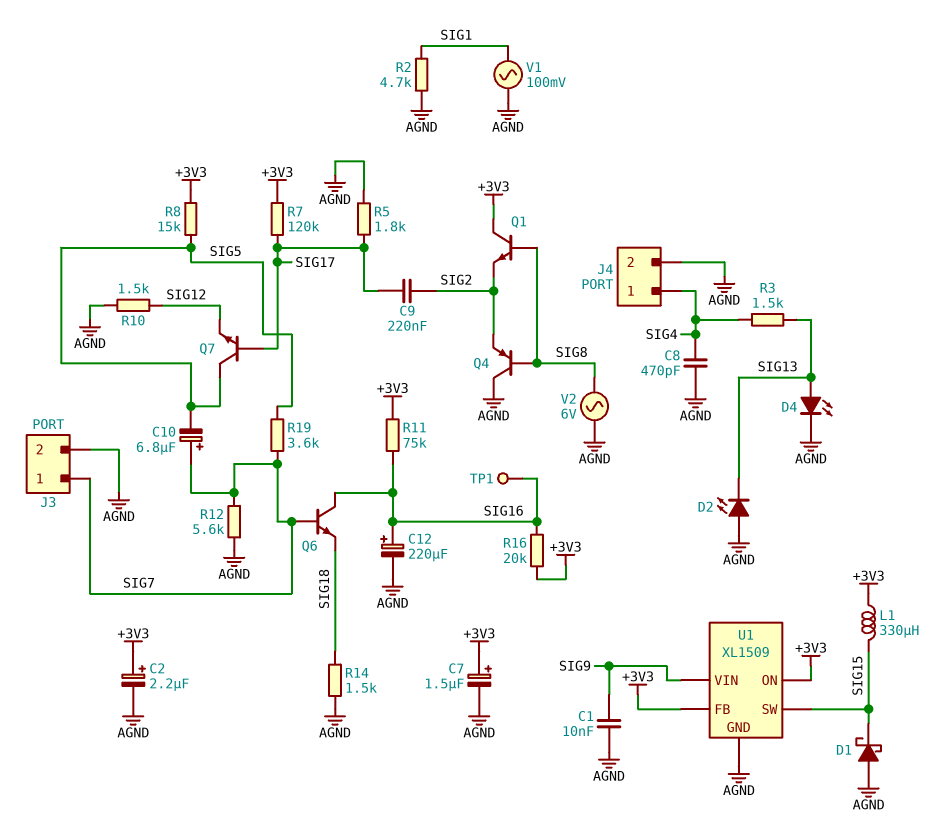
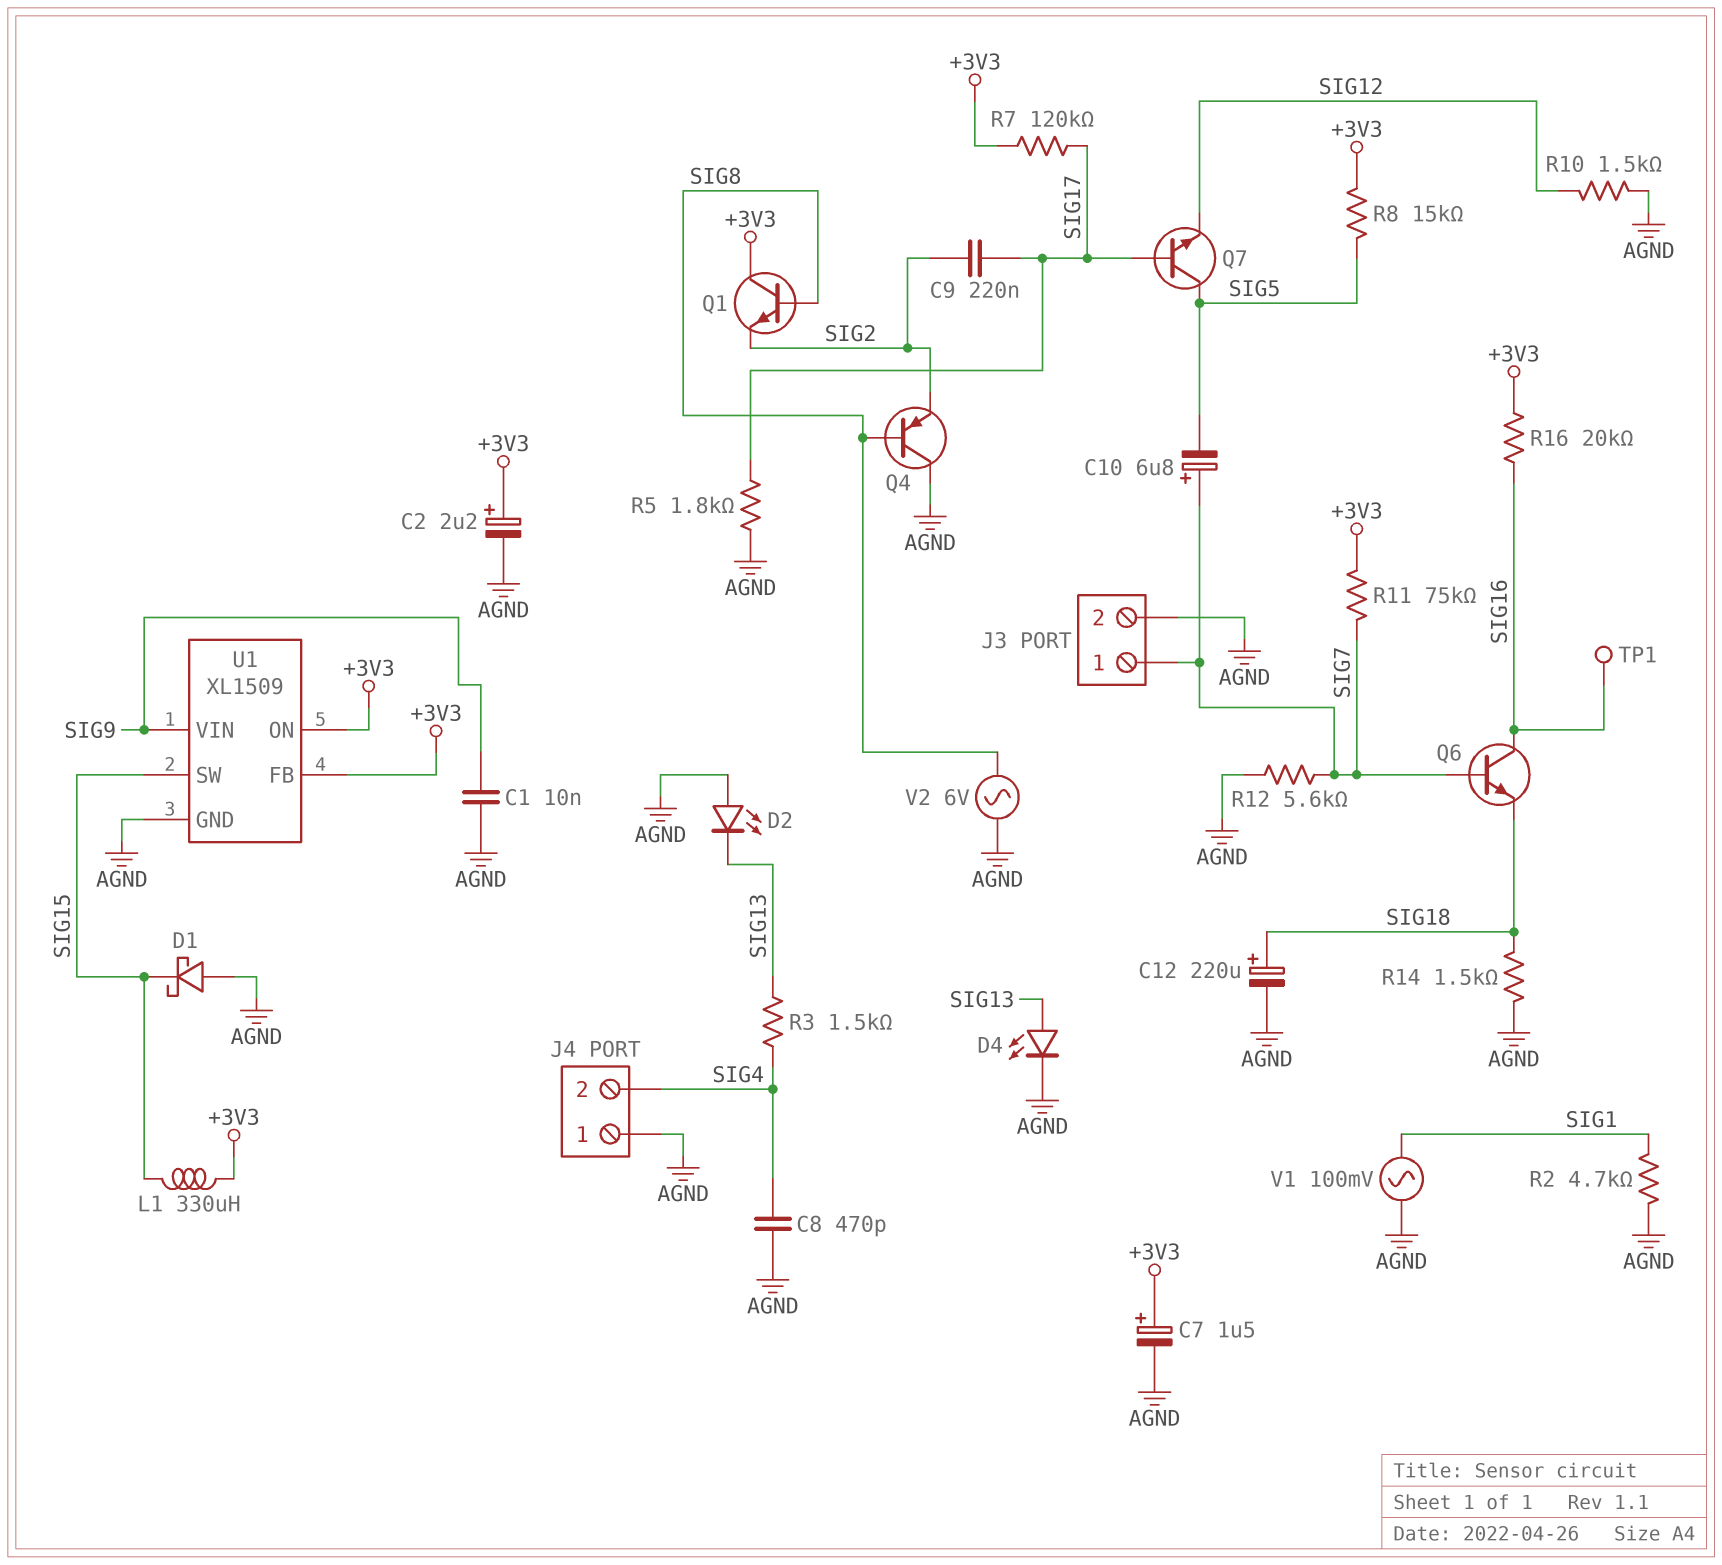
C12: 220uF (plus SIG16, minus AGND) -> 220uF (plus SIG18, minus AGND)
J4 pin 1: SIG4 -> AGND
J4 pin 2: AGND -> SIG4
R11: 75k (+3V3, SIG16) -> 75k (+3V3, SIG7)
R19: 3.6k (SIG5, SIG7) -> none

